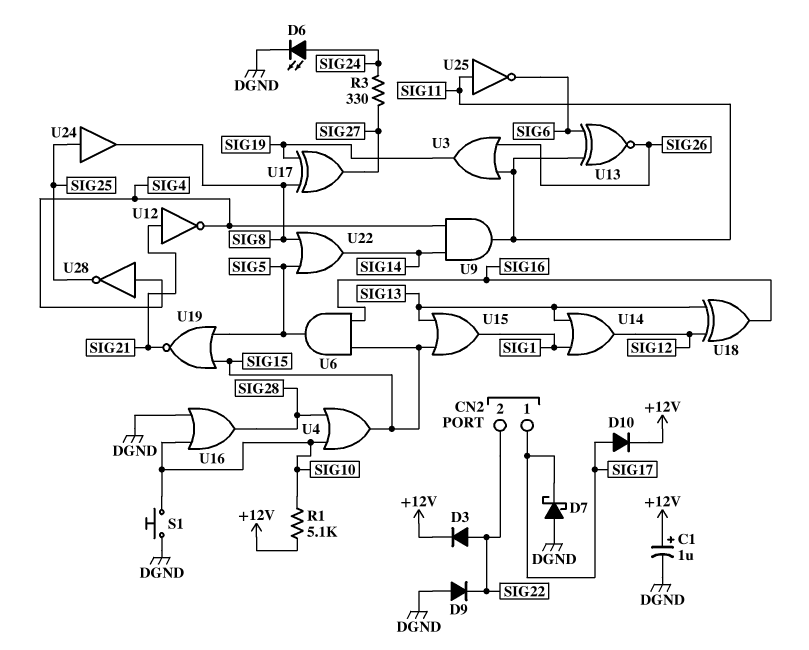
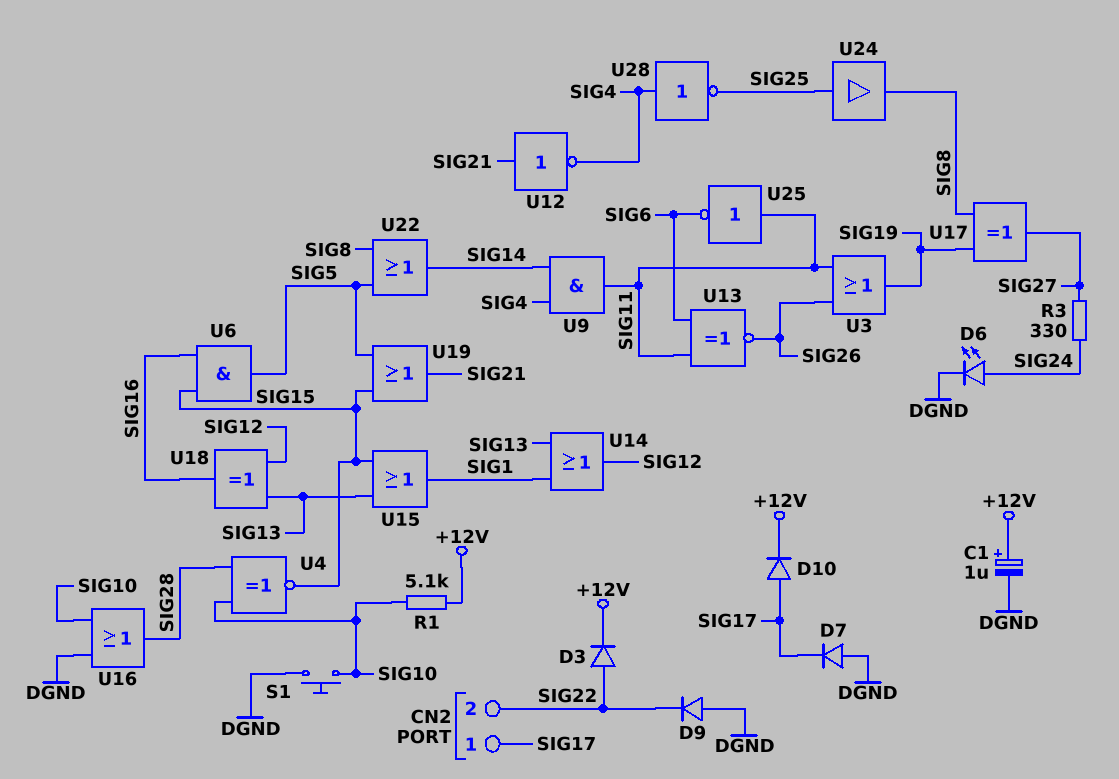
D7: schottky (A DGND, K SIG17) -> diode (A DGND, K SIG17)
U4: OR (in SIG10, in SIG28, out SIG15) -> XNOR (in SIG10, in SIG28, out SIG15)
U19: NOR (in SIG5, in SIG15, out SIG21) -> OR (in SIG5, in SIG15, out SIG21)

